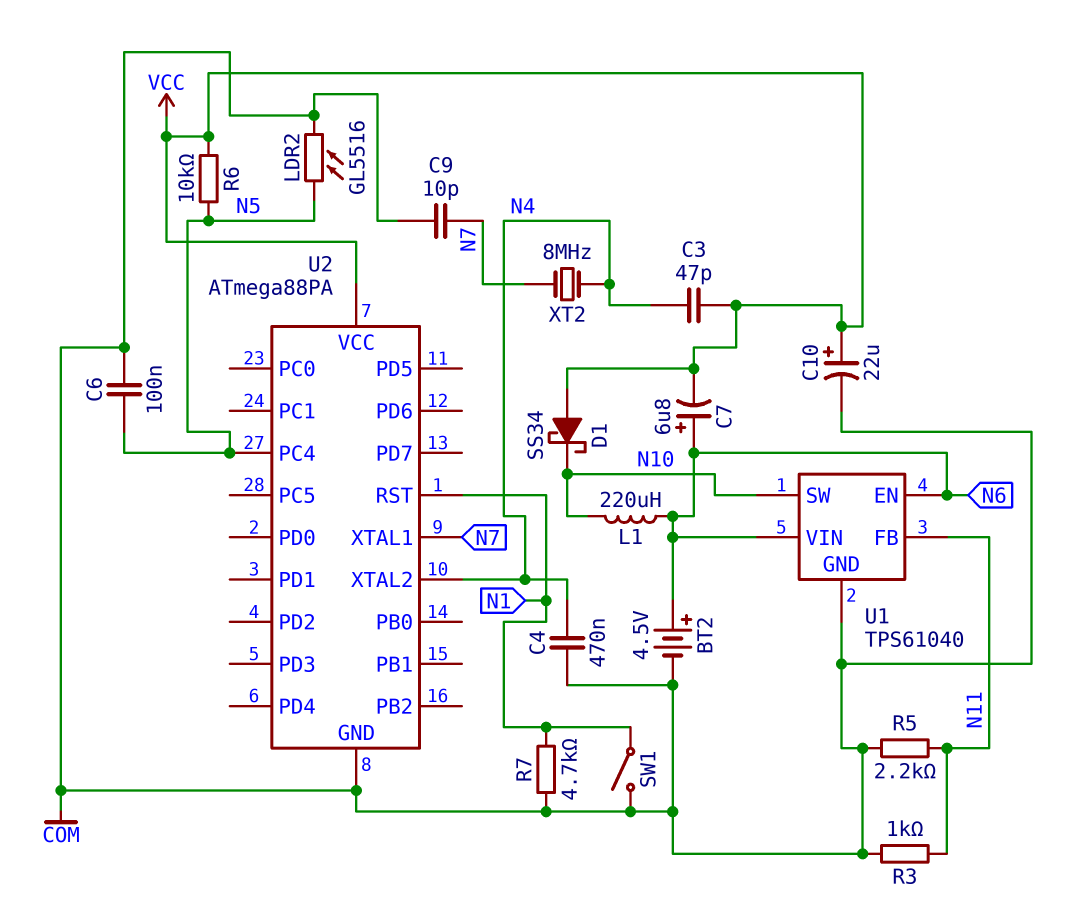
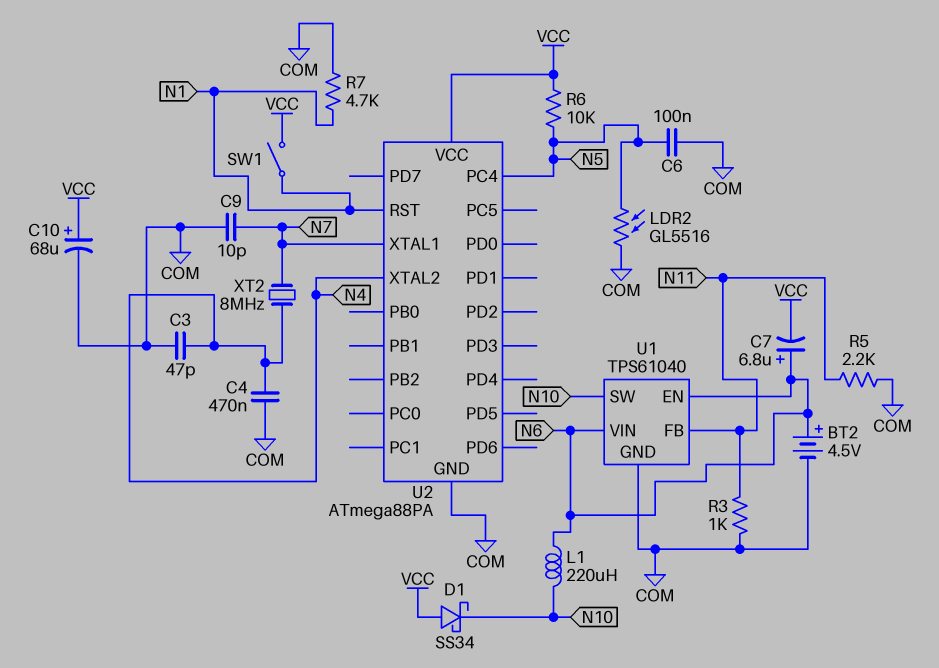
C3: 47pF (N4, VCC) -> 47pF (COM, N4)
C10: 22uF (plus VCC, minus COM) -> 68uF (plus VCC, minus COM)
SW1: switch (COM, N1) -> switch (N1, VCC)

